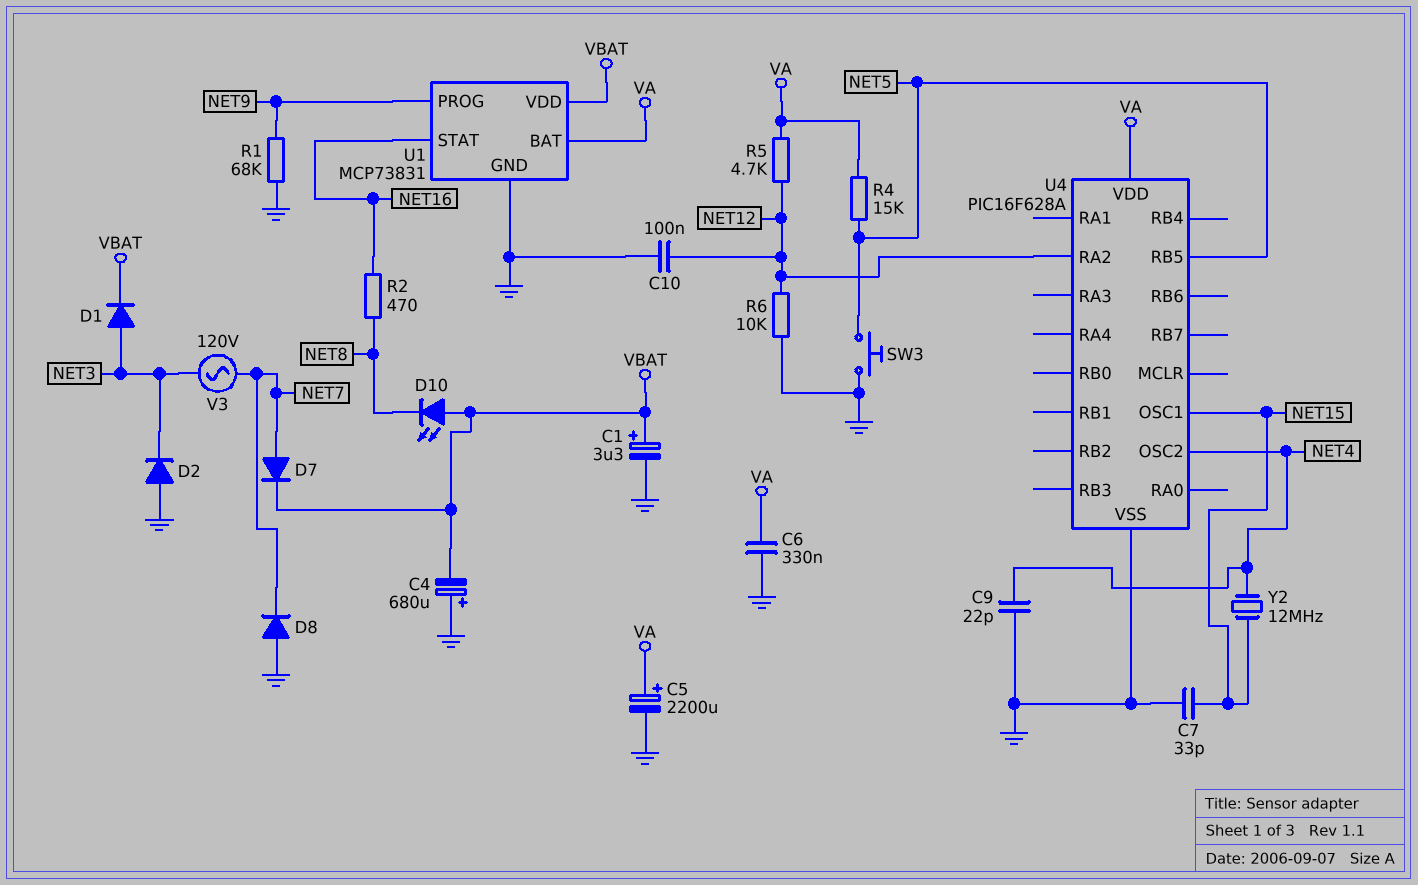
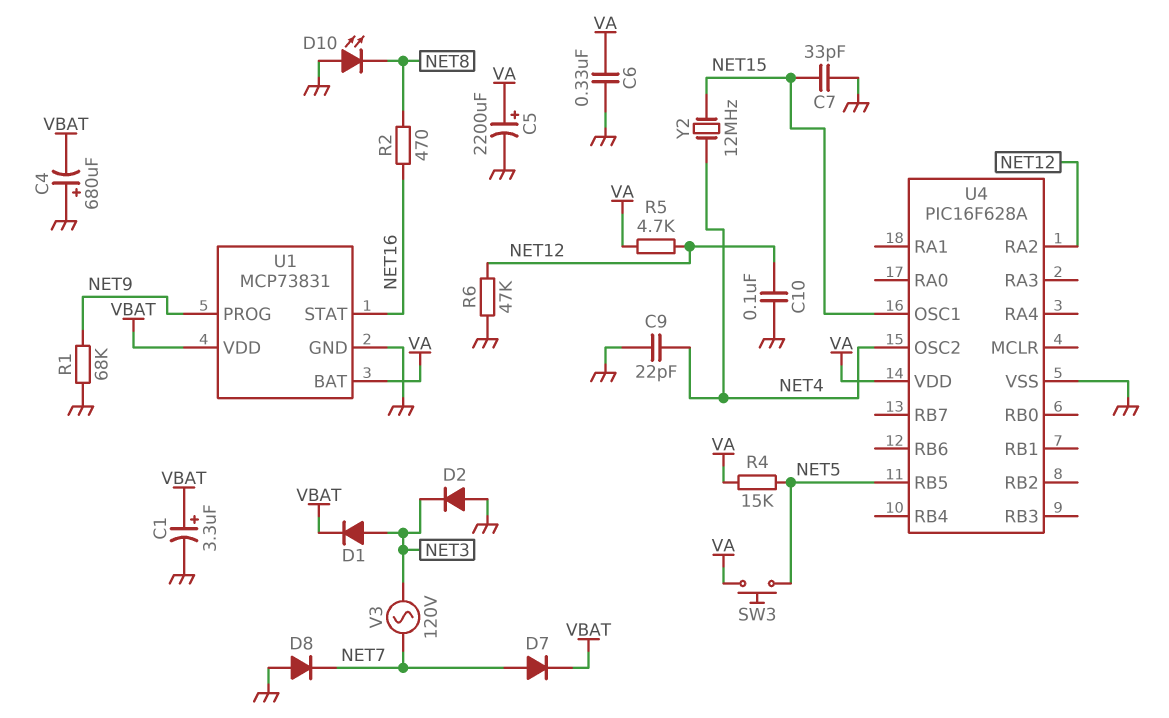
D10: LED (A VBAT, K NET8) -> LED (A GND, K NET8)
R6: 10k (GND, NET12) -> 47k (GND, NET12)
SW3: button (GND, NET5) -> button (NET5, VA)

